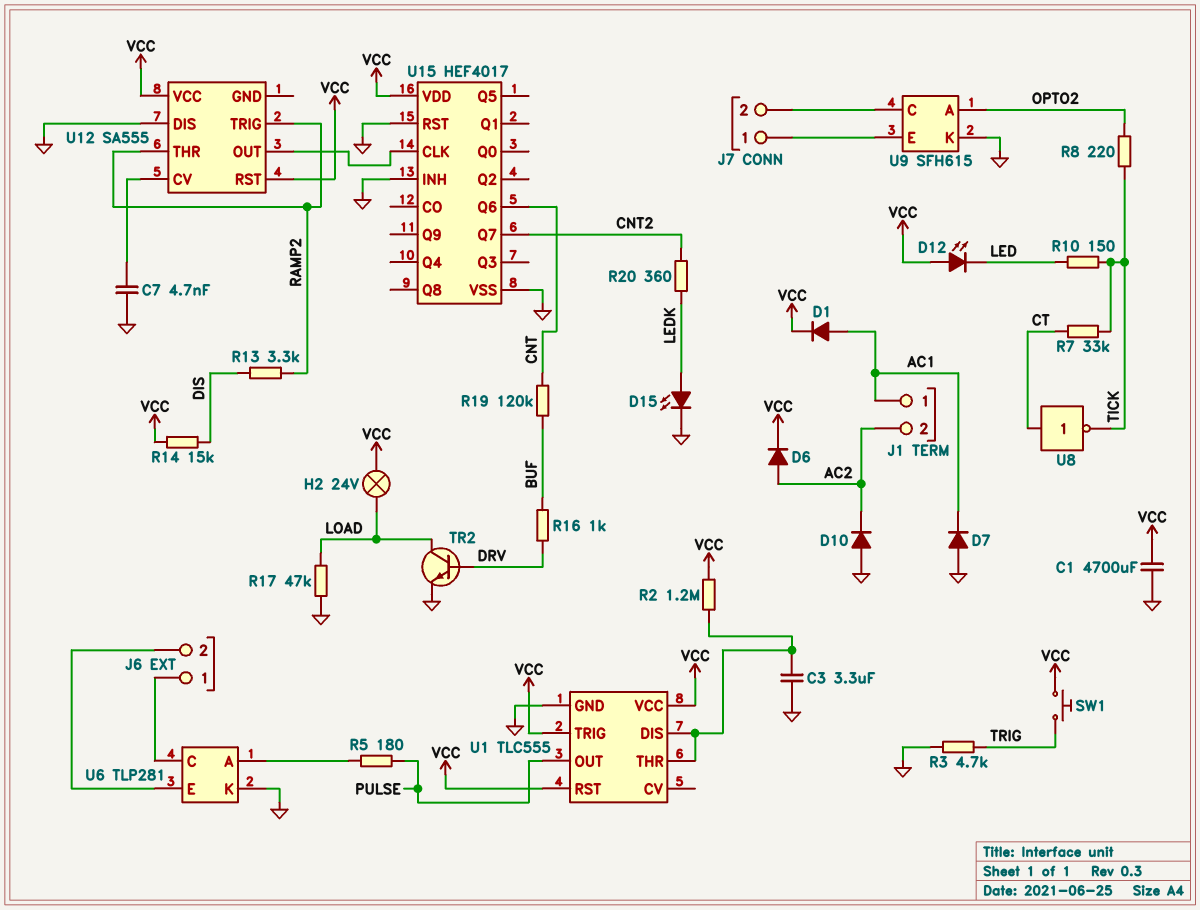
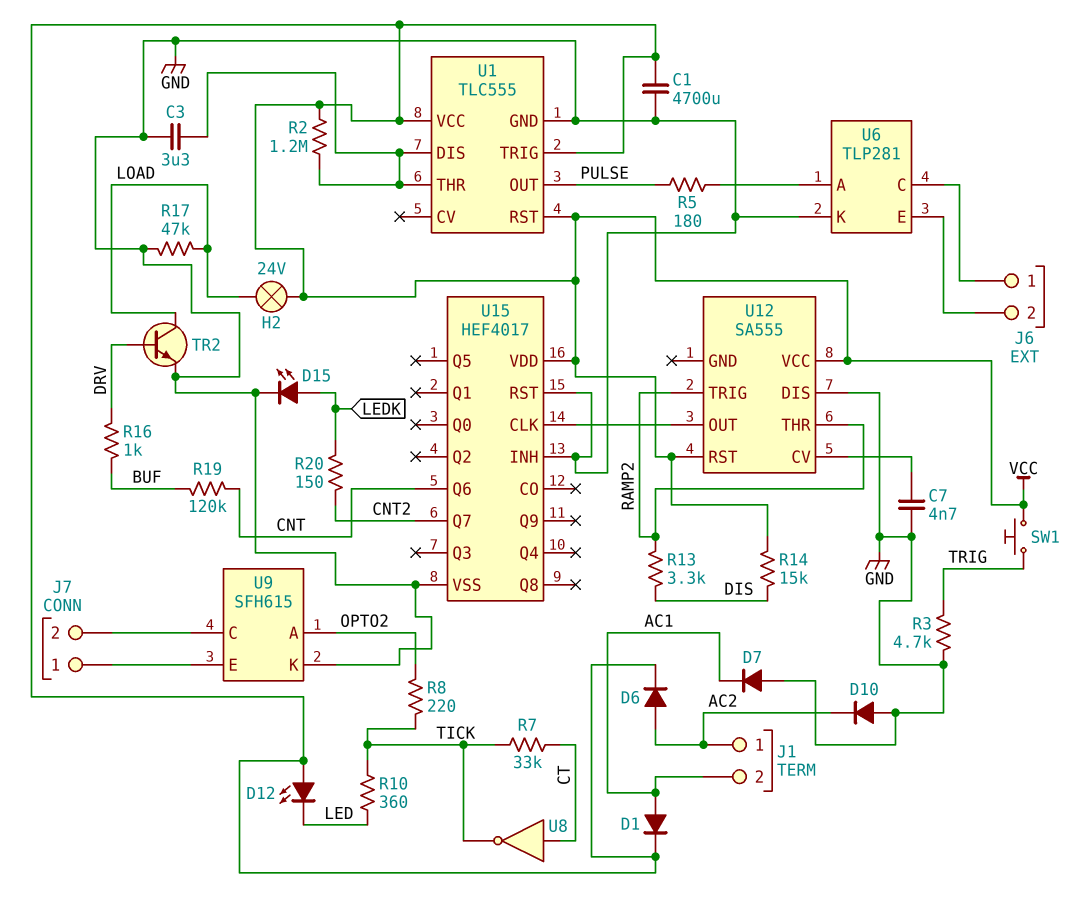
J1 pin 1: AC1 -> AC2
J1 pin 2: AC2 -> AC1
R10: 150 (LED, TICK) -> 360 (LED, TICK)
R20: 360 (CNT2, LEDK) -> 150 (CNT2, LEDK)

